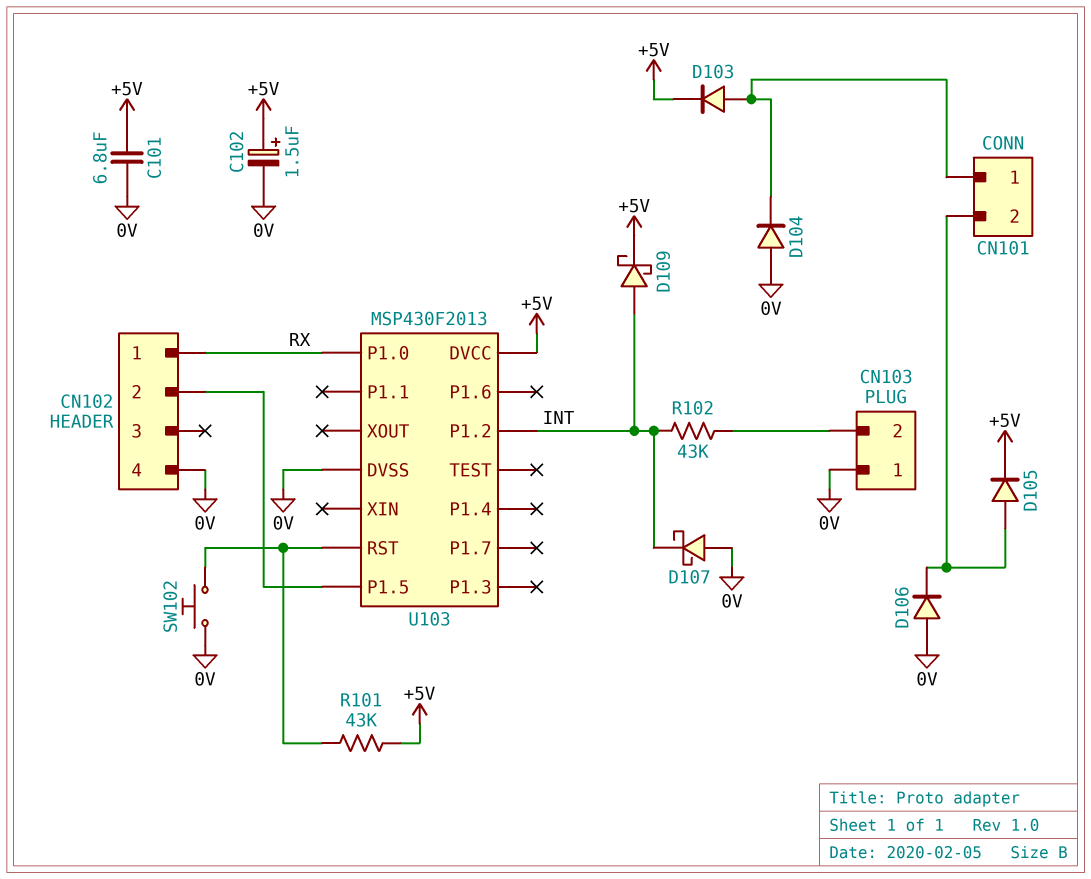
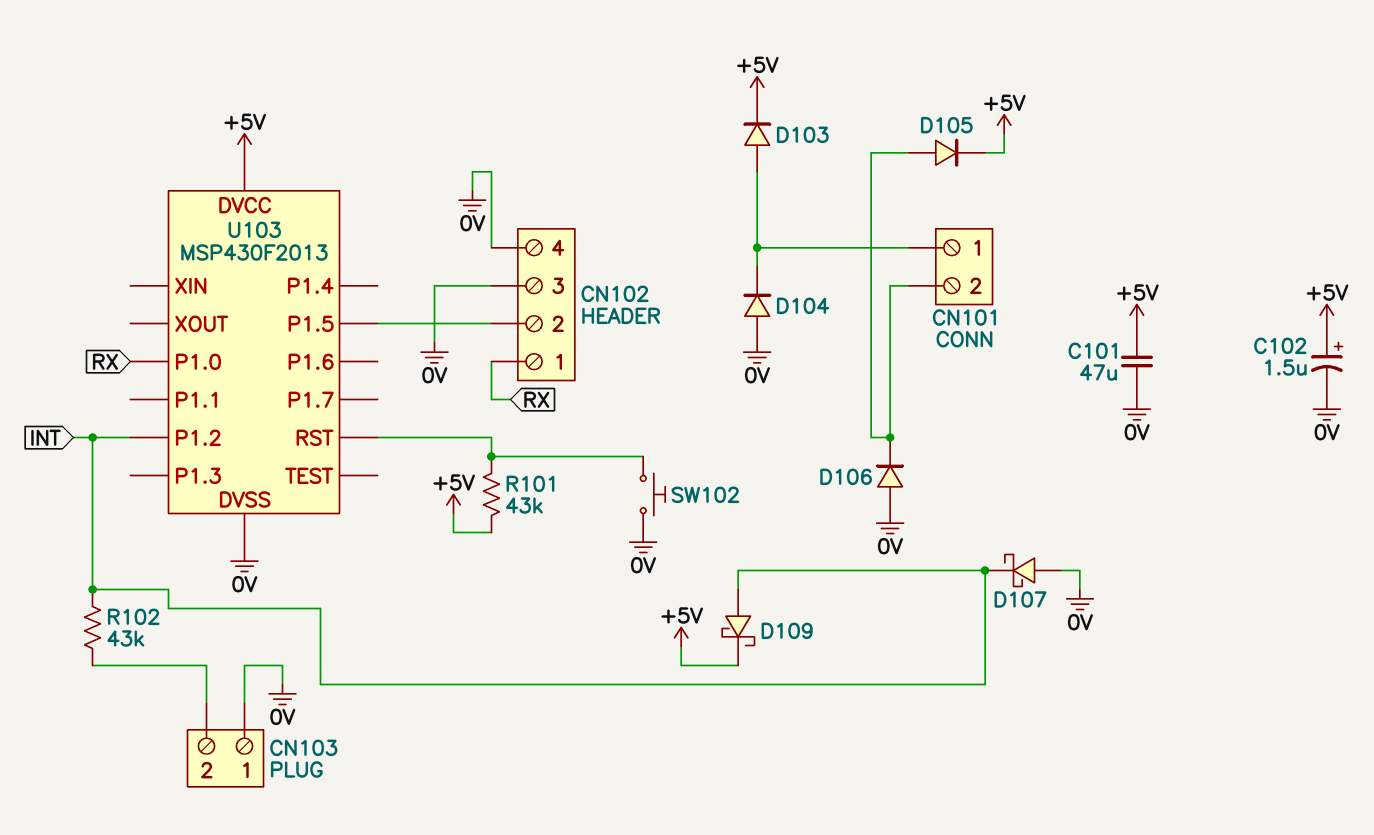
C101: 6.8uF (+5V, 0V) -> 47uF (+5V, 0V)
CN102 pin 3: none -> 0V

